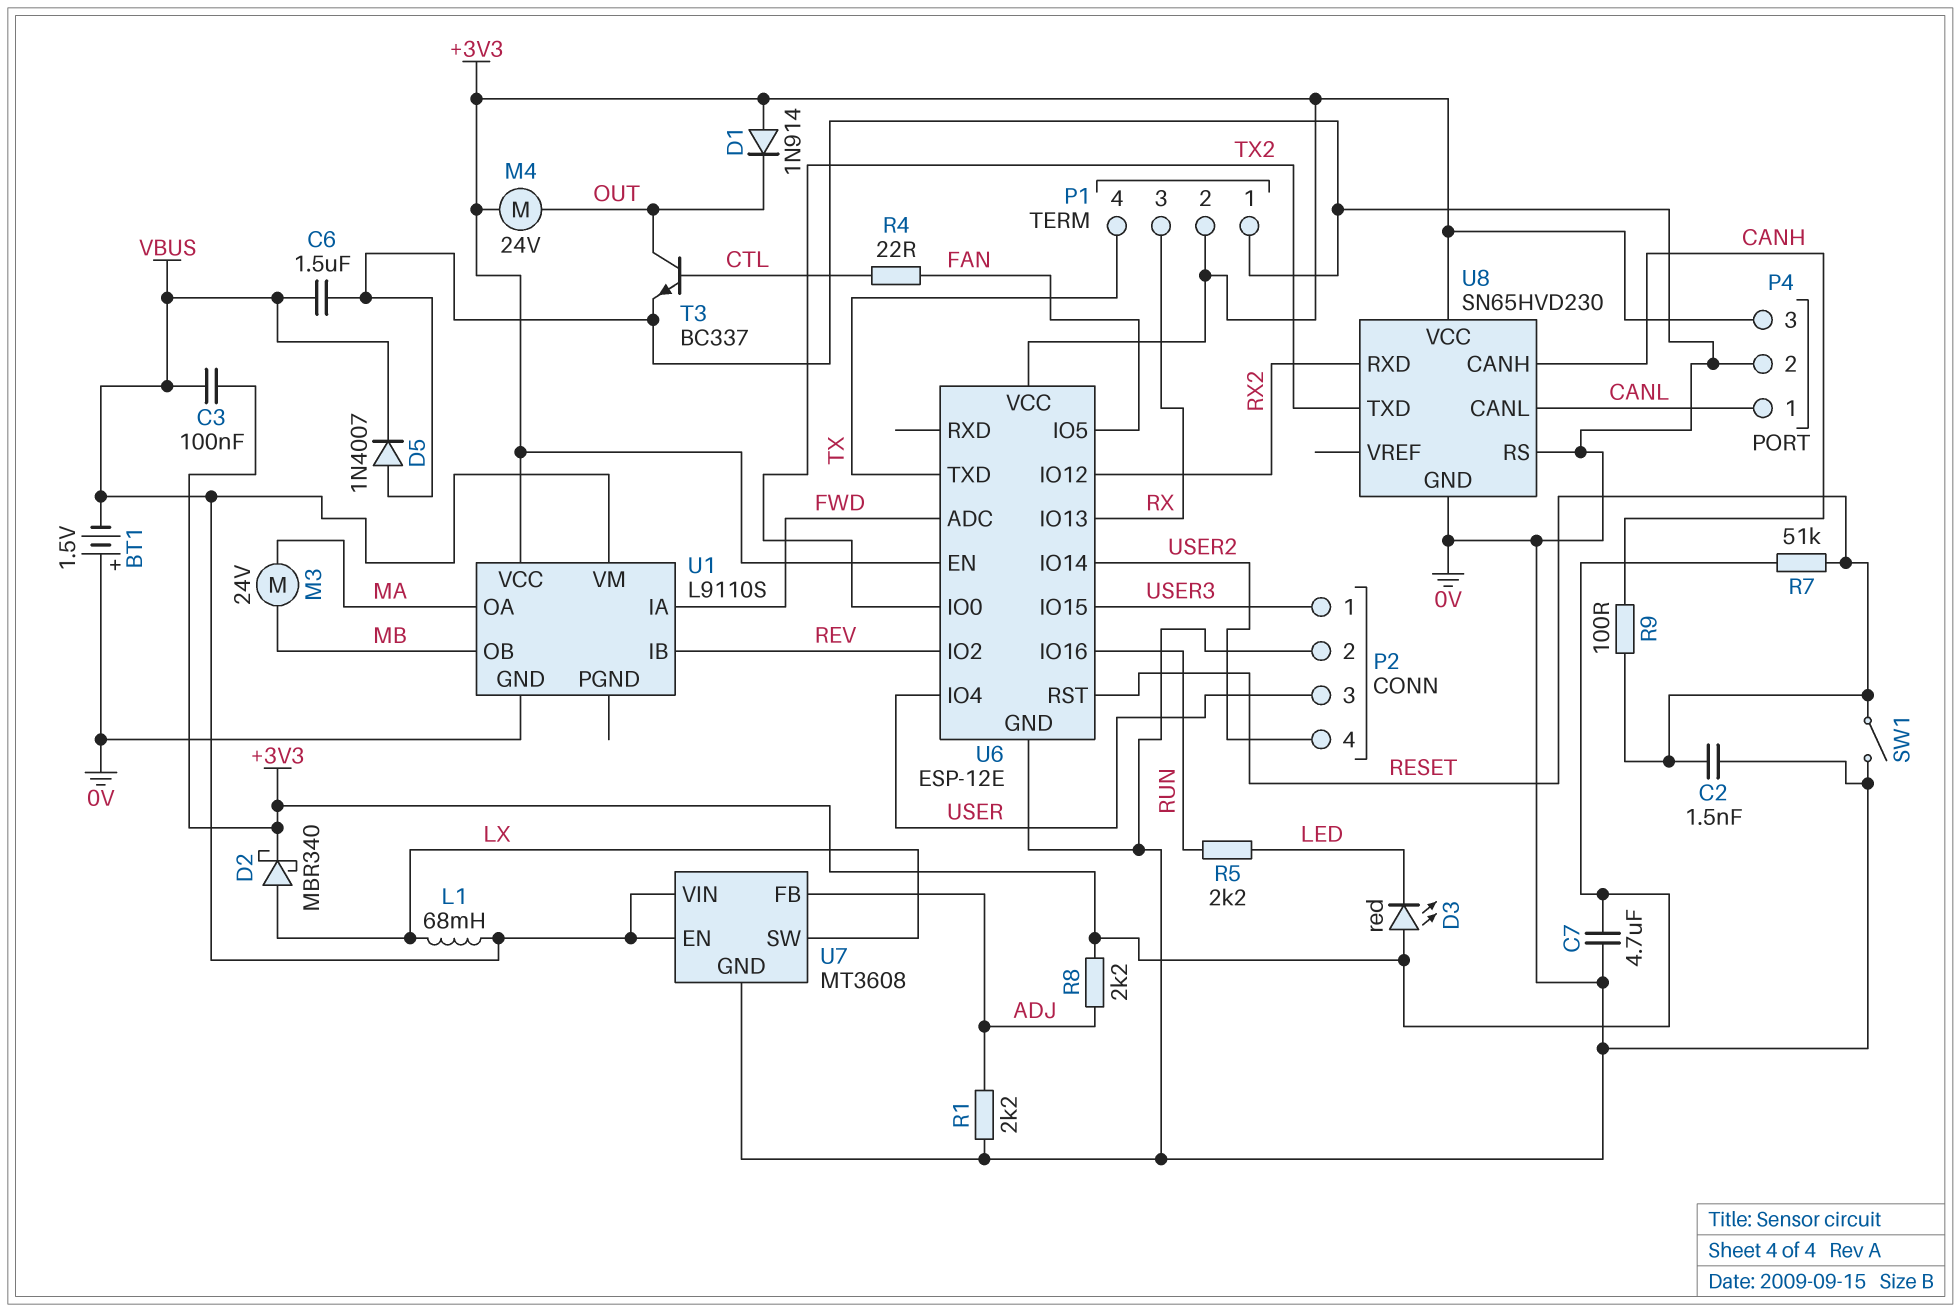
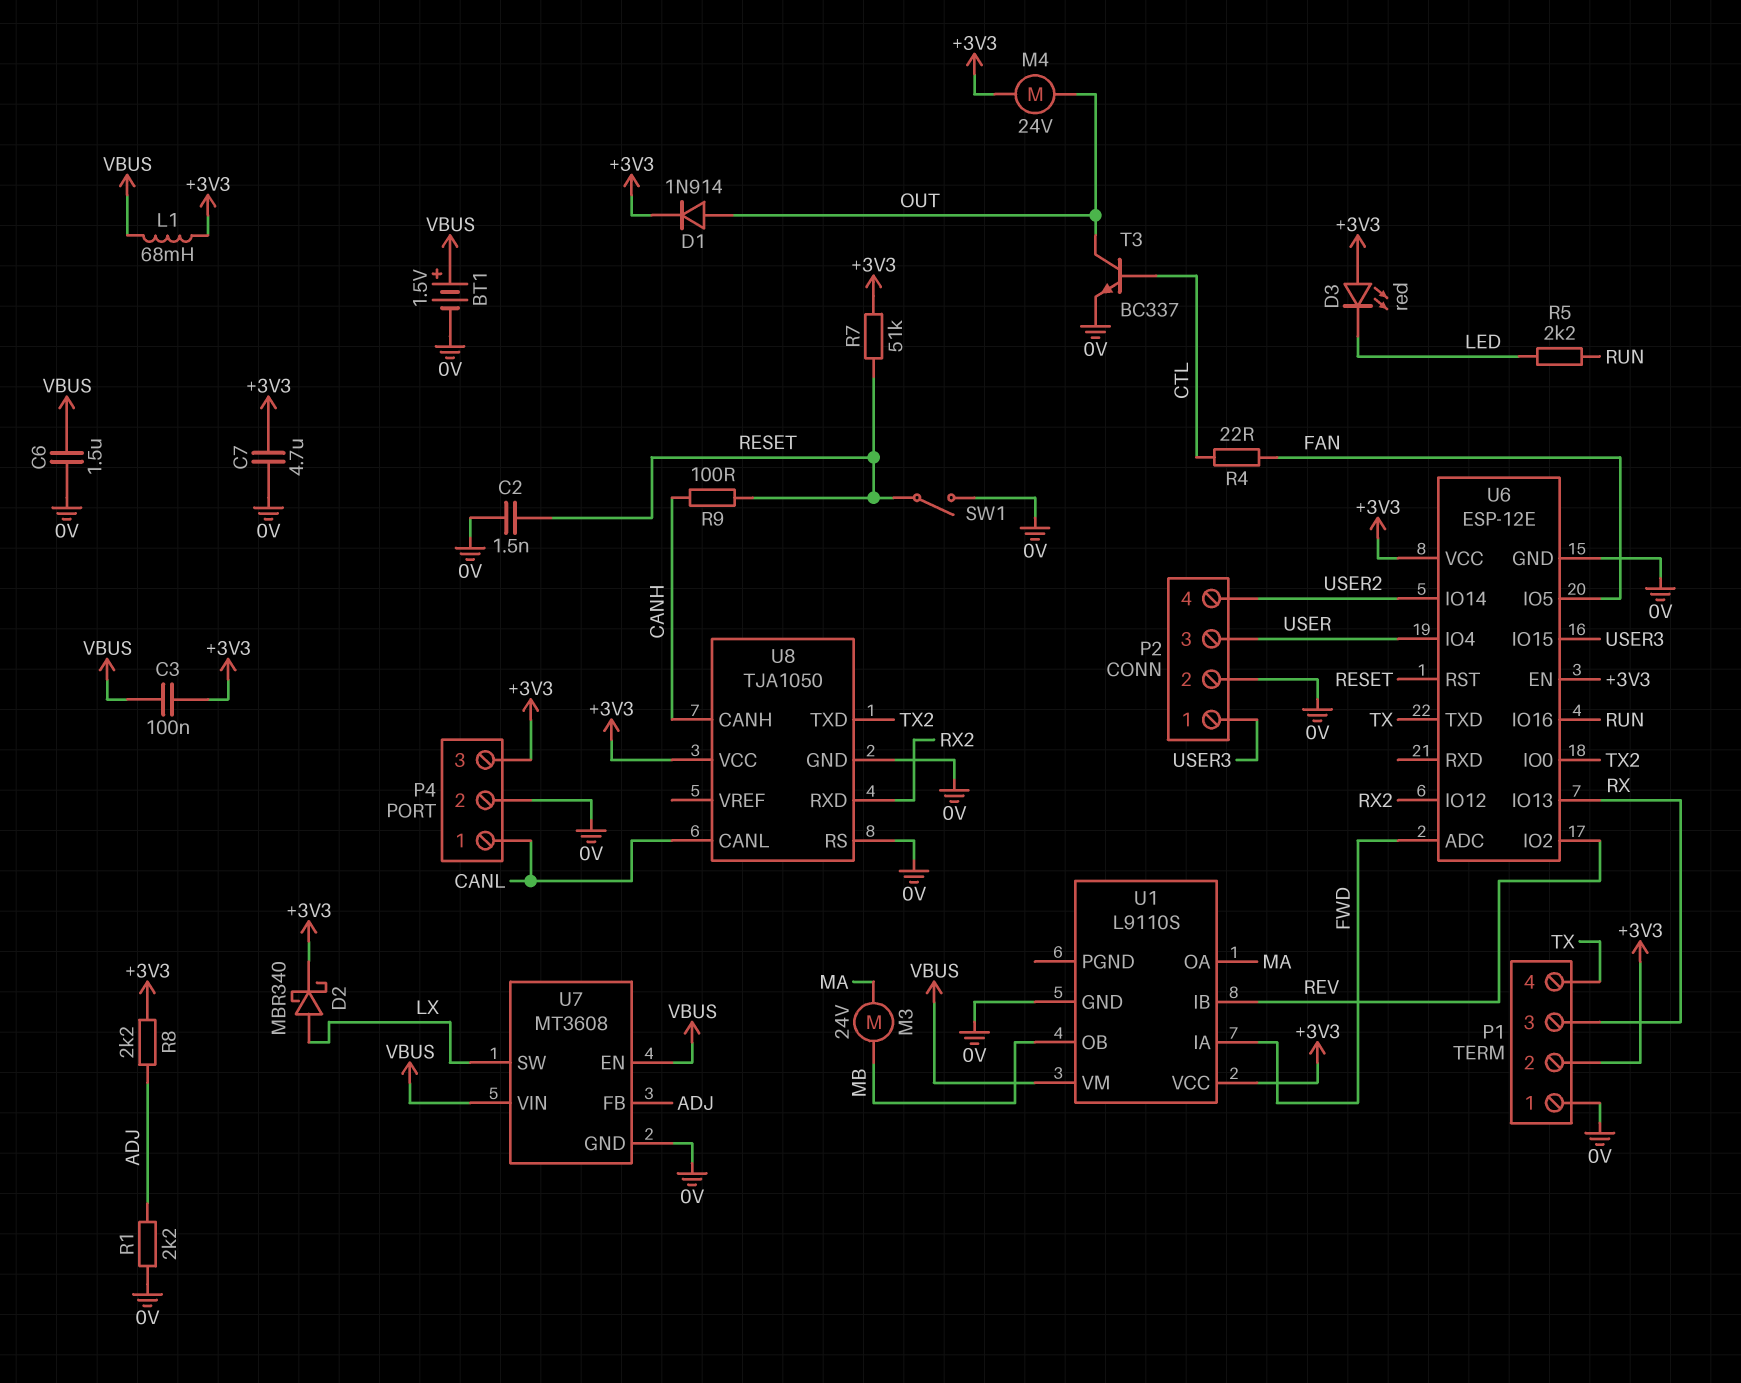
BT1: 1.5V (plus 0V, minus VBUS) -> 1.5V (plus VBUS, minus 0V)
D1: diode 1N914 (A +3V3, K OUT) -> diode 1N914 (A OUT, K +3V3)
D5: diode 1N4007 (A 0V, K VBUS) -> none
L1: 68mH (LX, VBUS) -> 68mH (+3V3, VBUS)
U8: SN65HVD230 -> TJA1050

